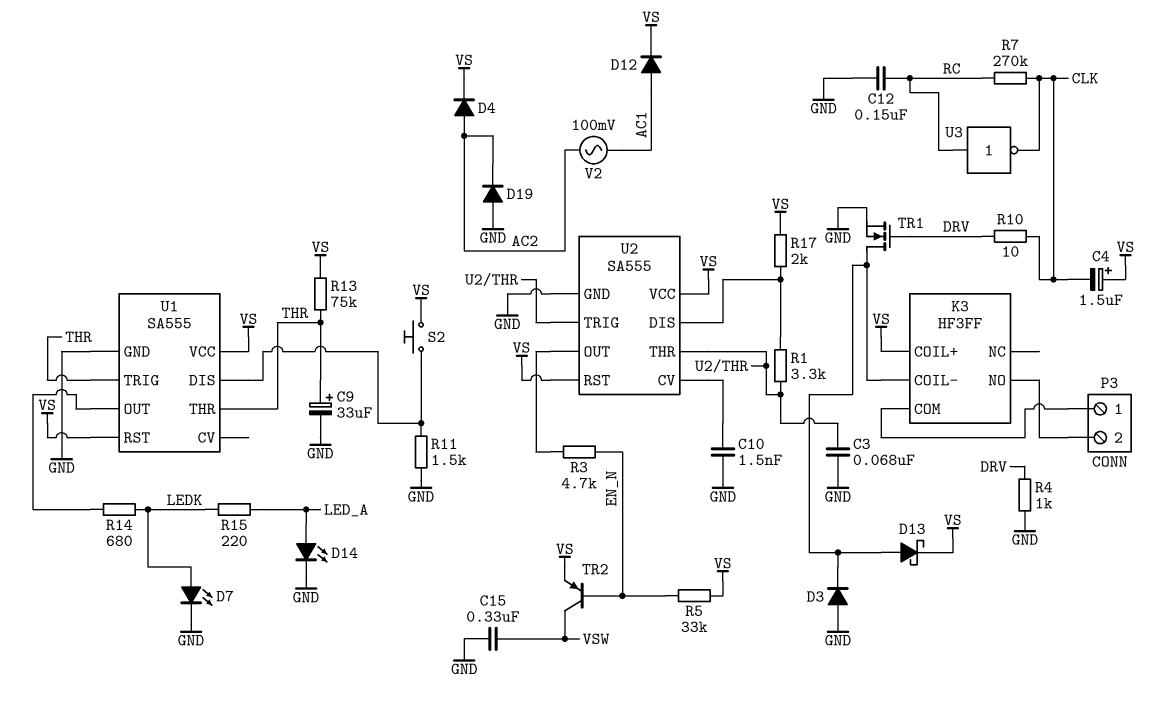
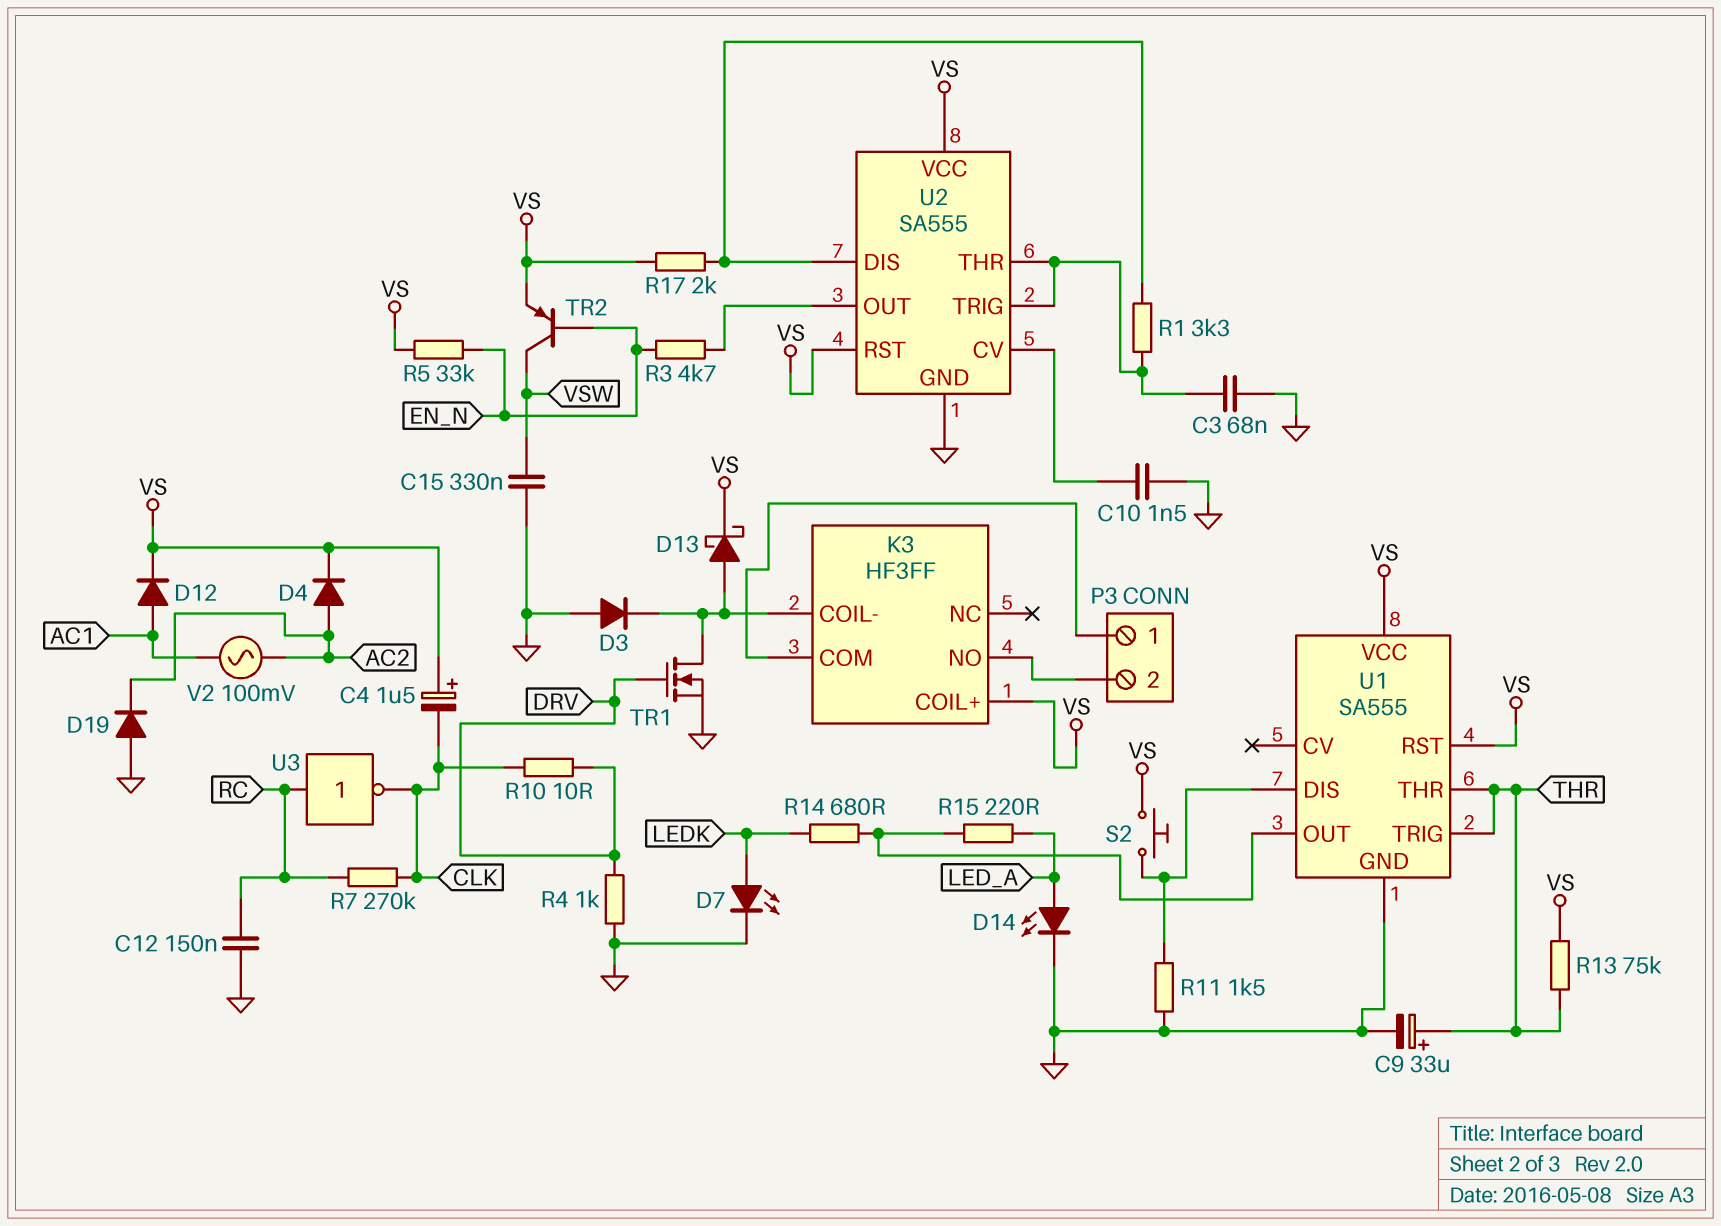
R15: 220 (LEDK, LED_A) -> 220 (LED_A, U1/OUT)

